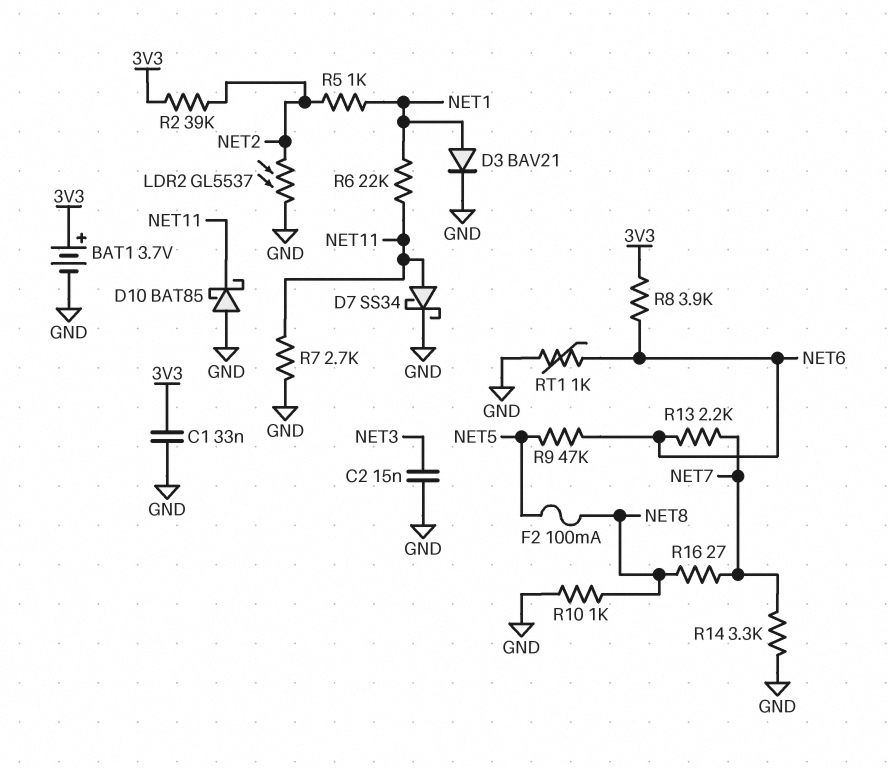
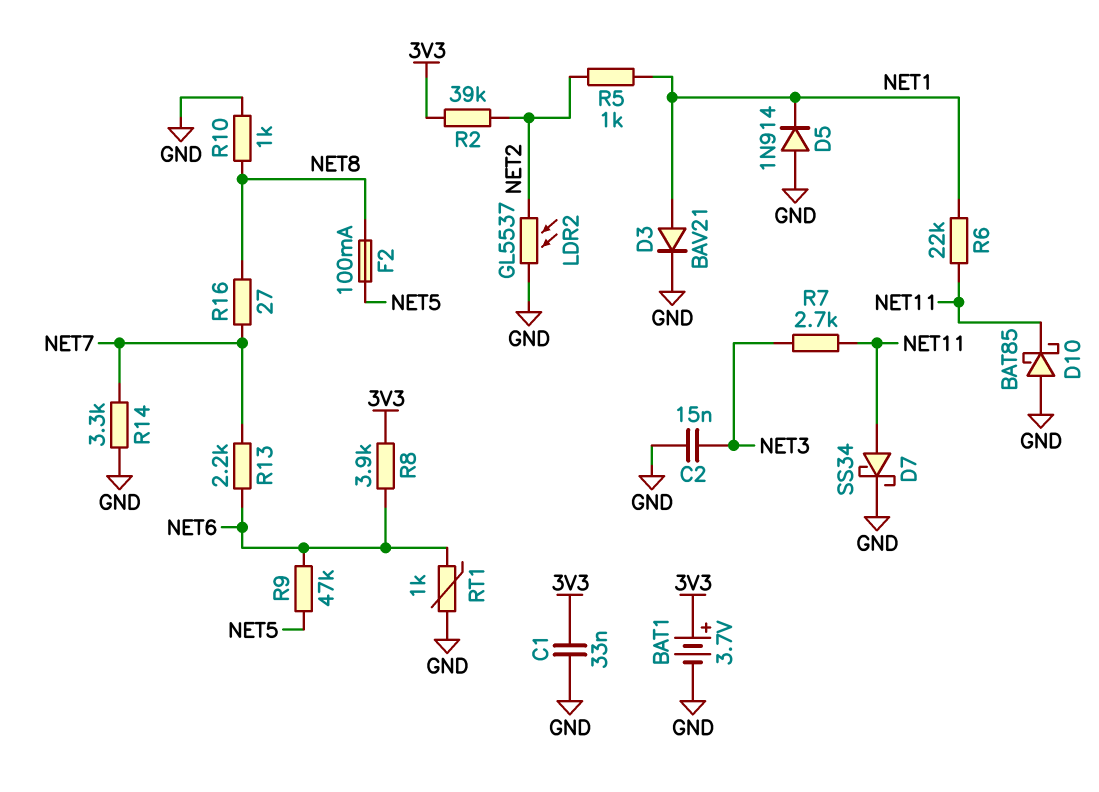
D5: none -> diode 1N914 (A GND, K NET1)
R7: 2.7k (GND, NET11) -> 2.7k (NET3, NET11)

